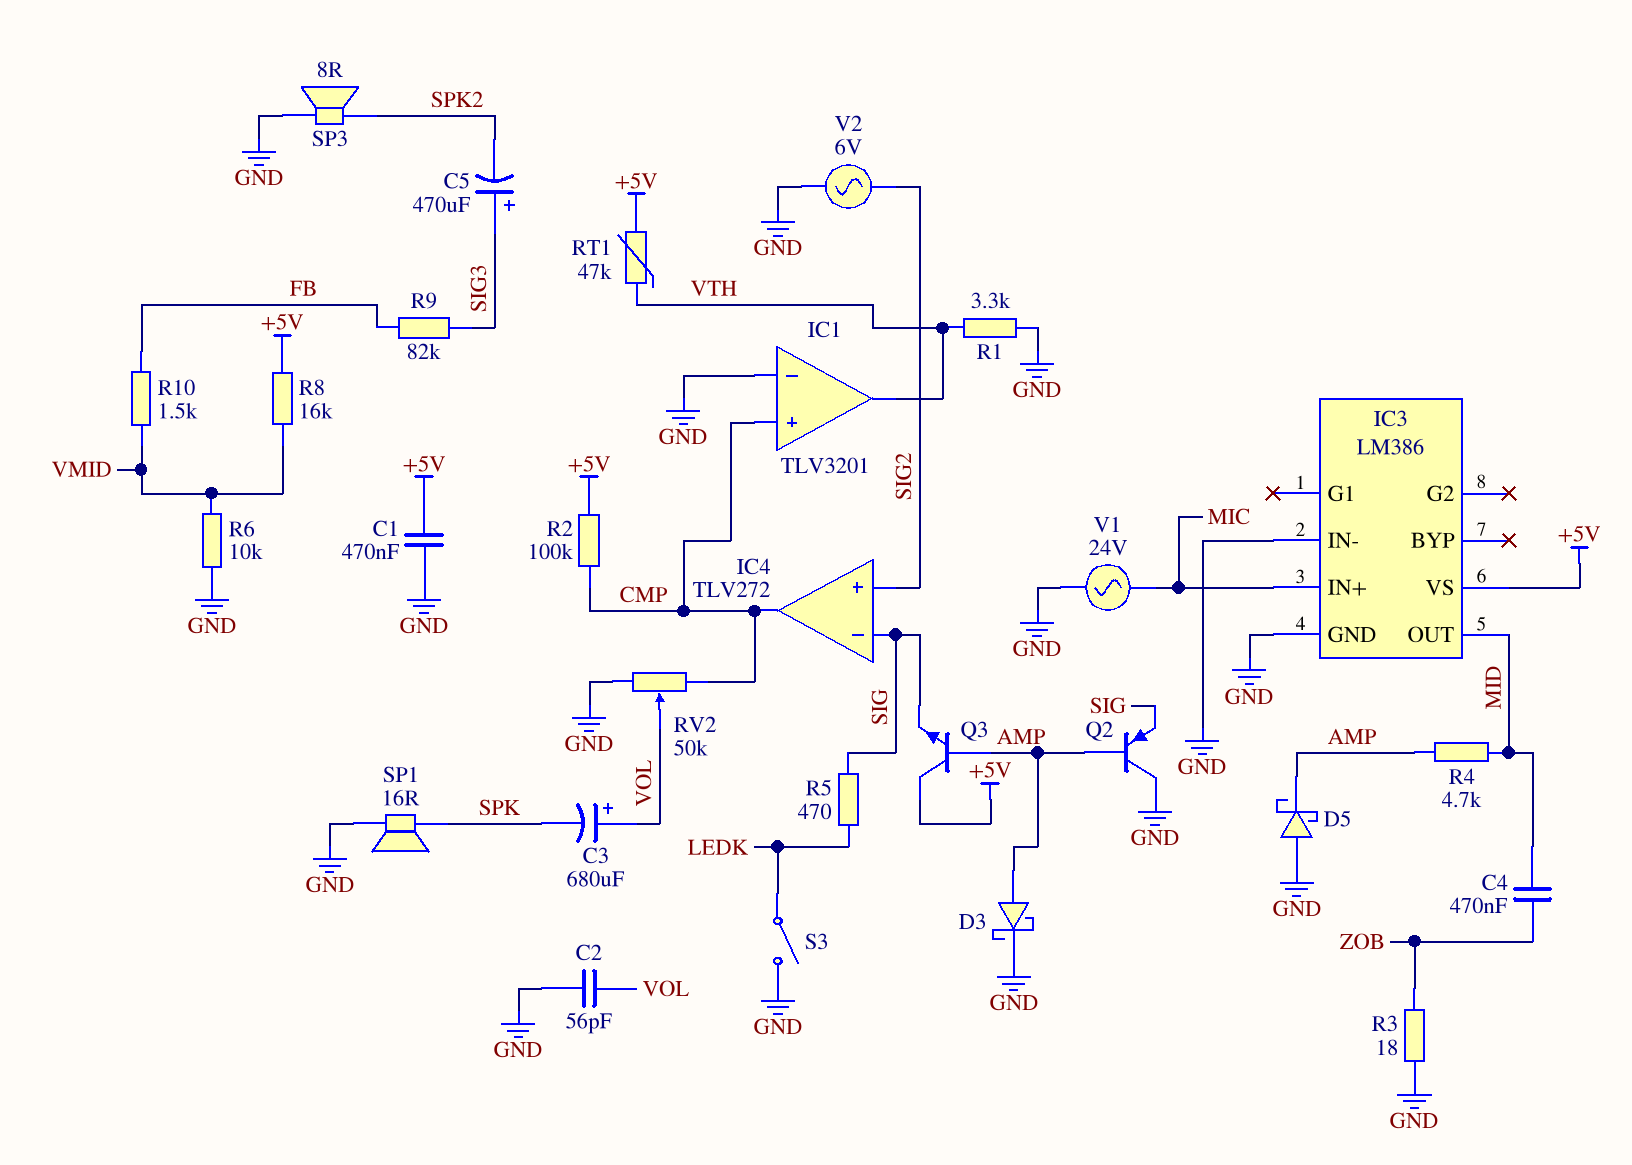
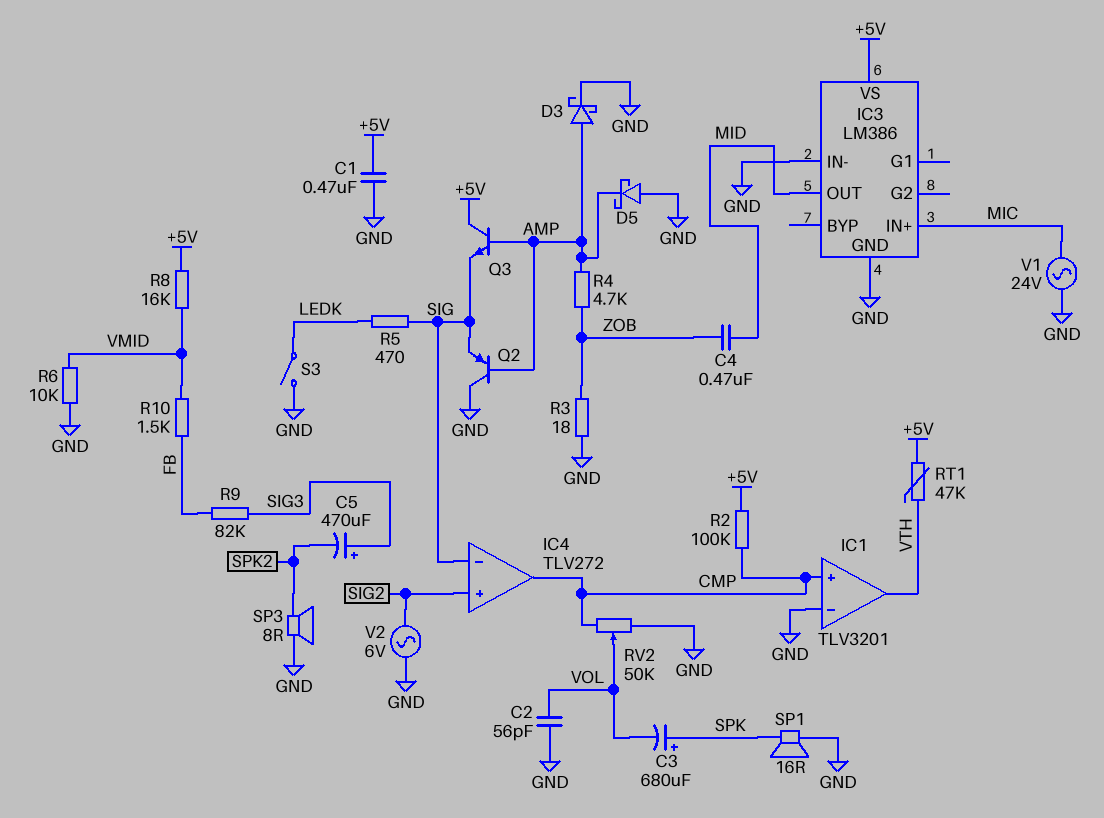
C3: 680uF (plus VOL, minus SPK) -> 680uF (plus SPK, minus VOL)
R1: 3.3k (GND, VTH) -> none
R4: 4.7k (AMP, MID) -> 4.7k (AMP, ZOB)

